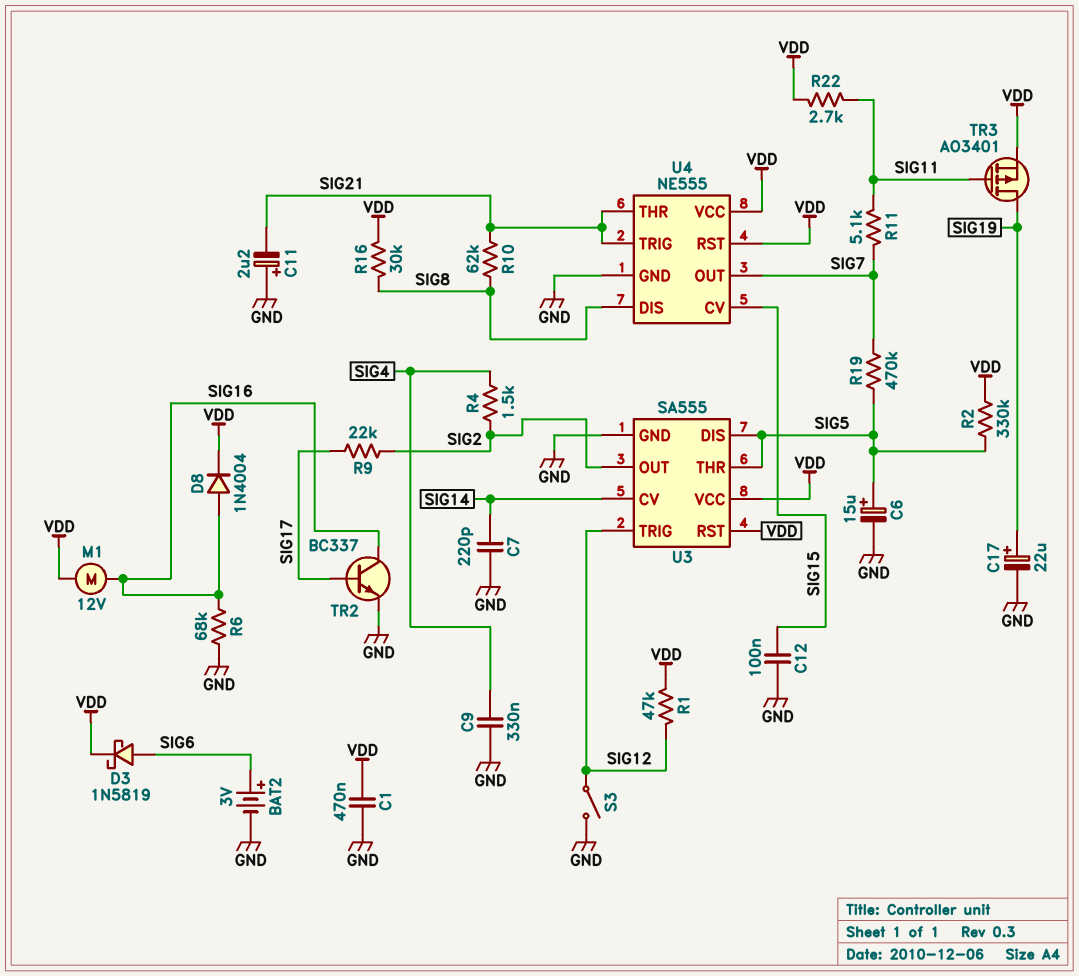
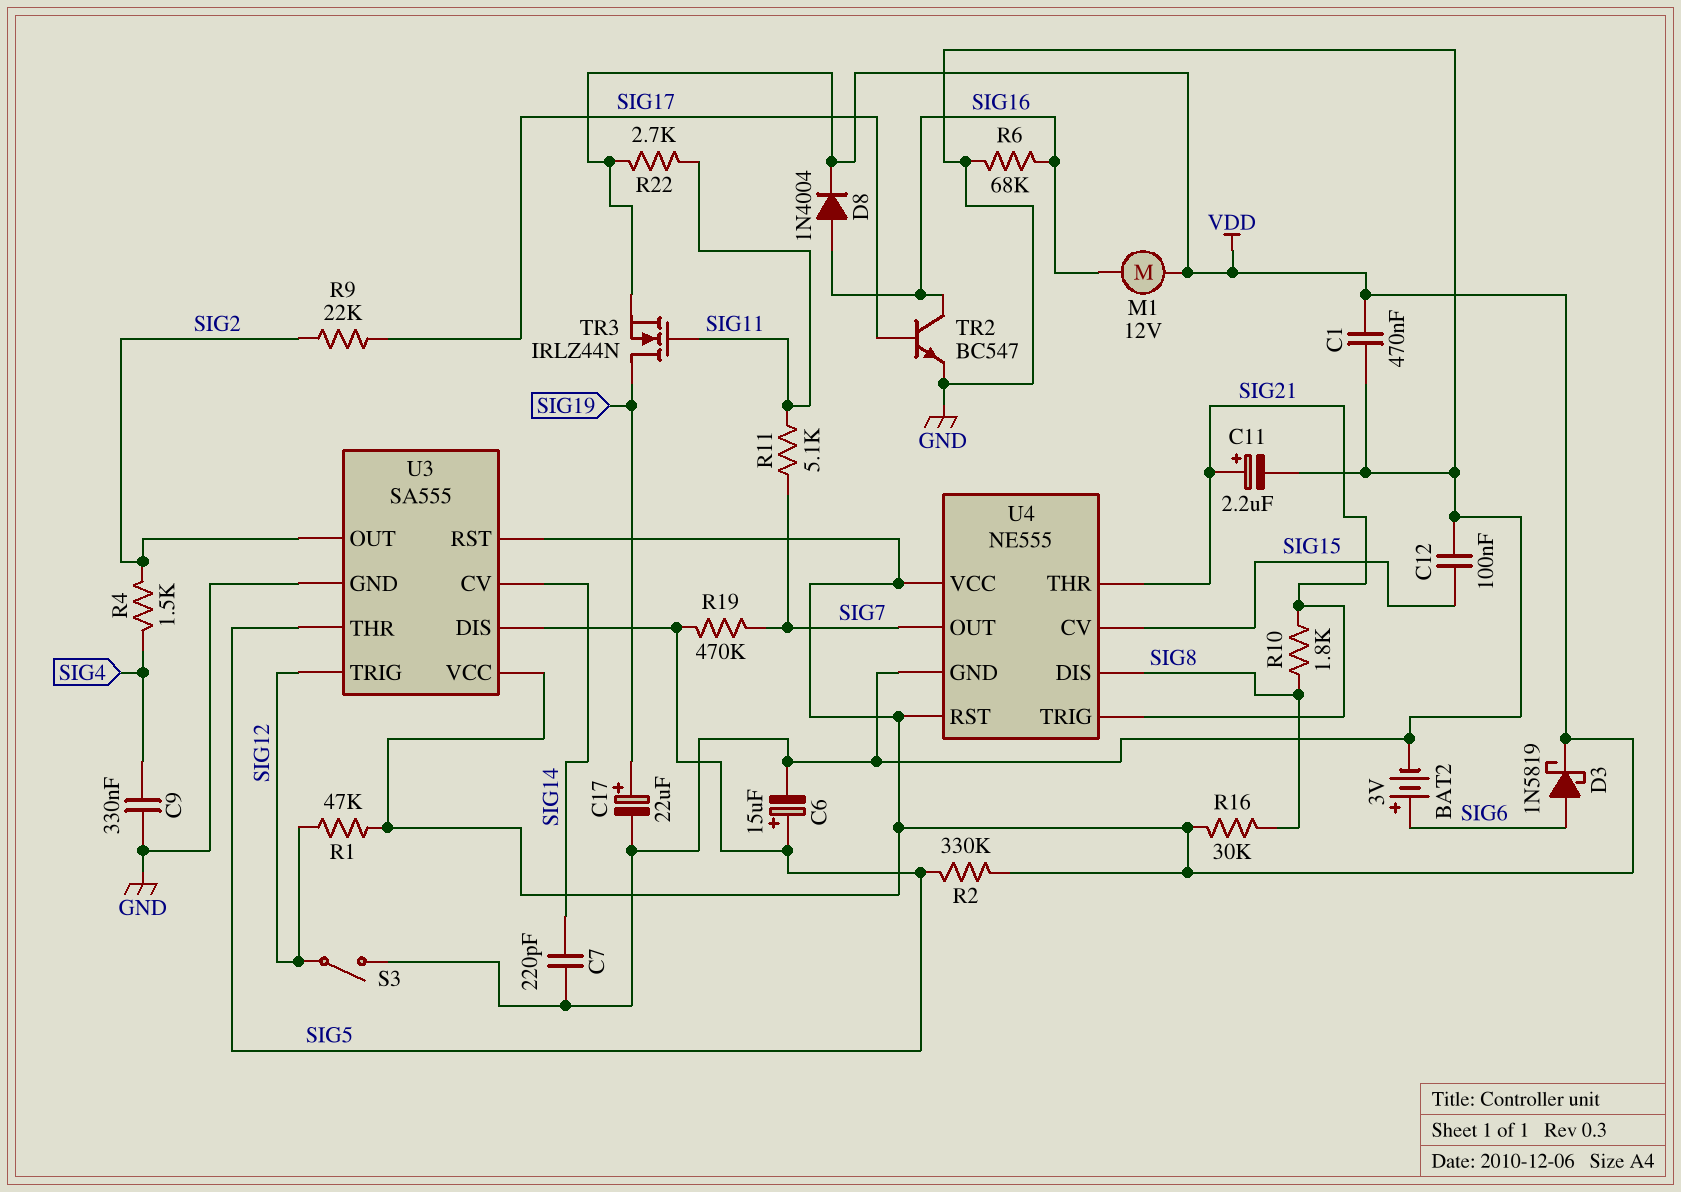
C11: 2.2uF (plus GND, minus SIG21) -> 2.2uF (plus SIG21, minus GND)
R10: 62k (SIG8, SIG21) -> 1.8k (SIG8, SIG21)
TR2: NPN BC337 (B SIG17, C SIG16, E GND) -> NPN BC547 (B SIG17, C SIG16, E GND)
TR3: PMOS AO3401 (G SIG11, D SIG19, S VDD) -> NMOS IRLZ44N (G SIG11, D SIG19, S VDD)

